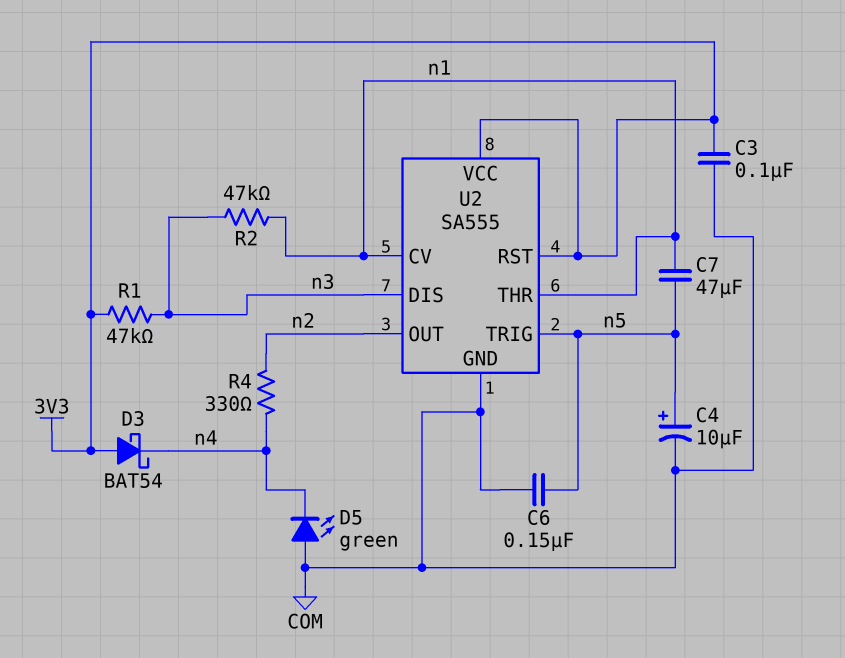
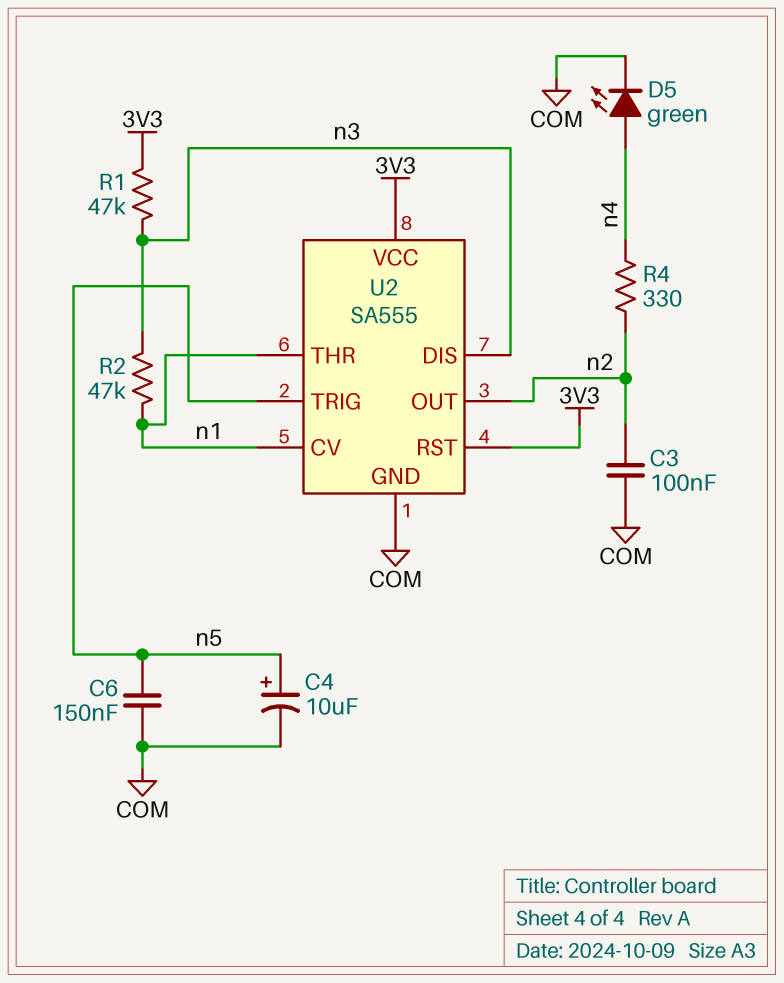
C3: 100nF (3V3, COM) -> 100nF (COM, n2)
C7: 47uF (n1, n5) -> none
D3: schottky BAT54 (A 3V3, K n4) -> none
D5: LED green (A COM, K n4) -> LED green (A n4, K COM)

